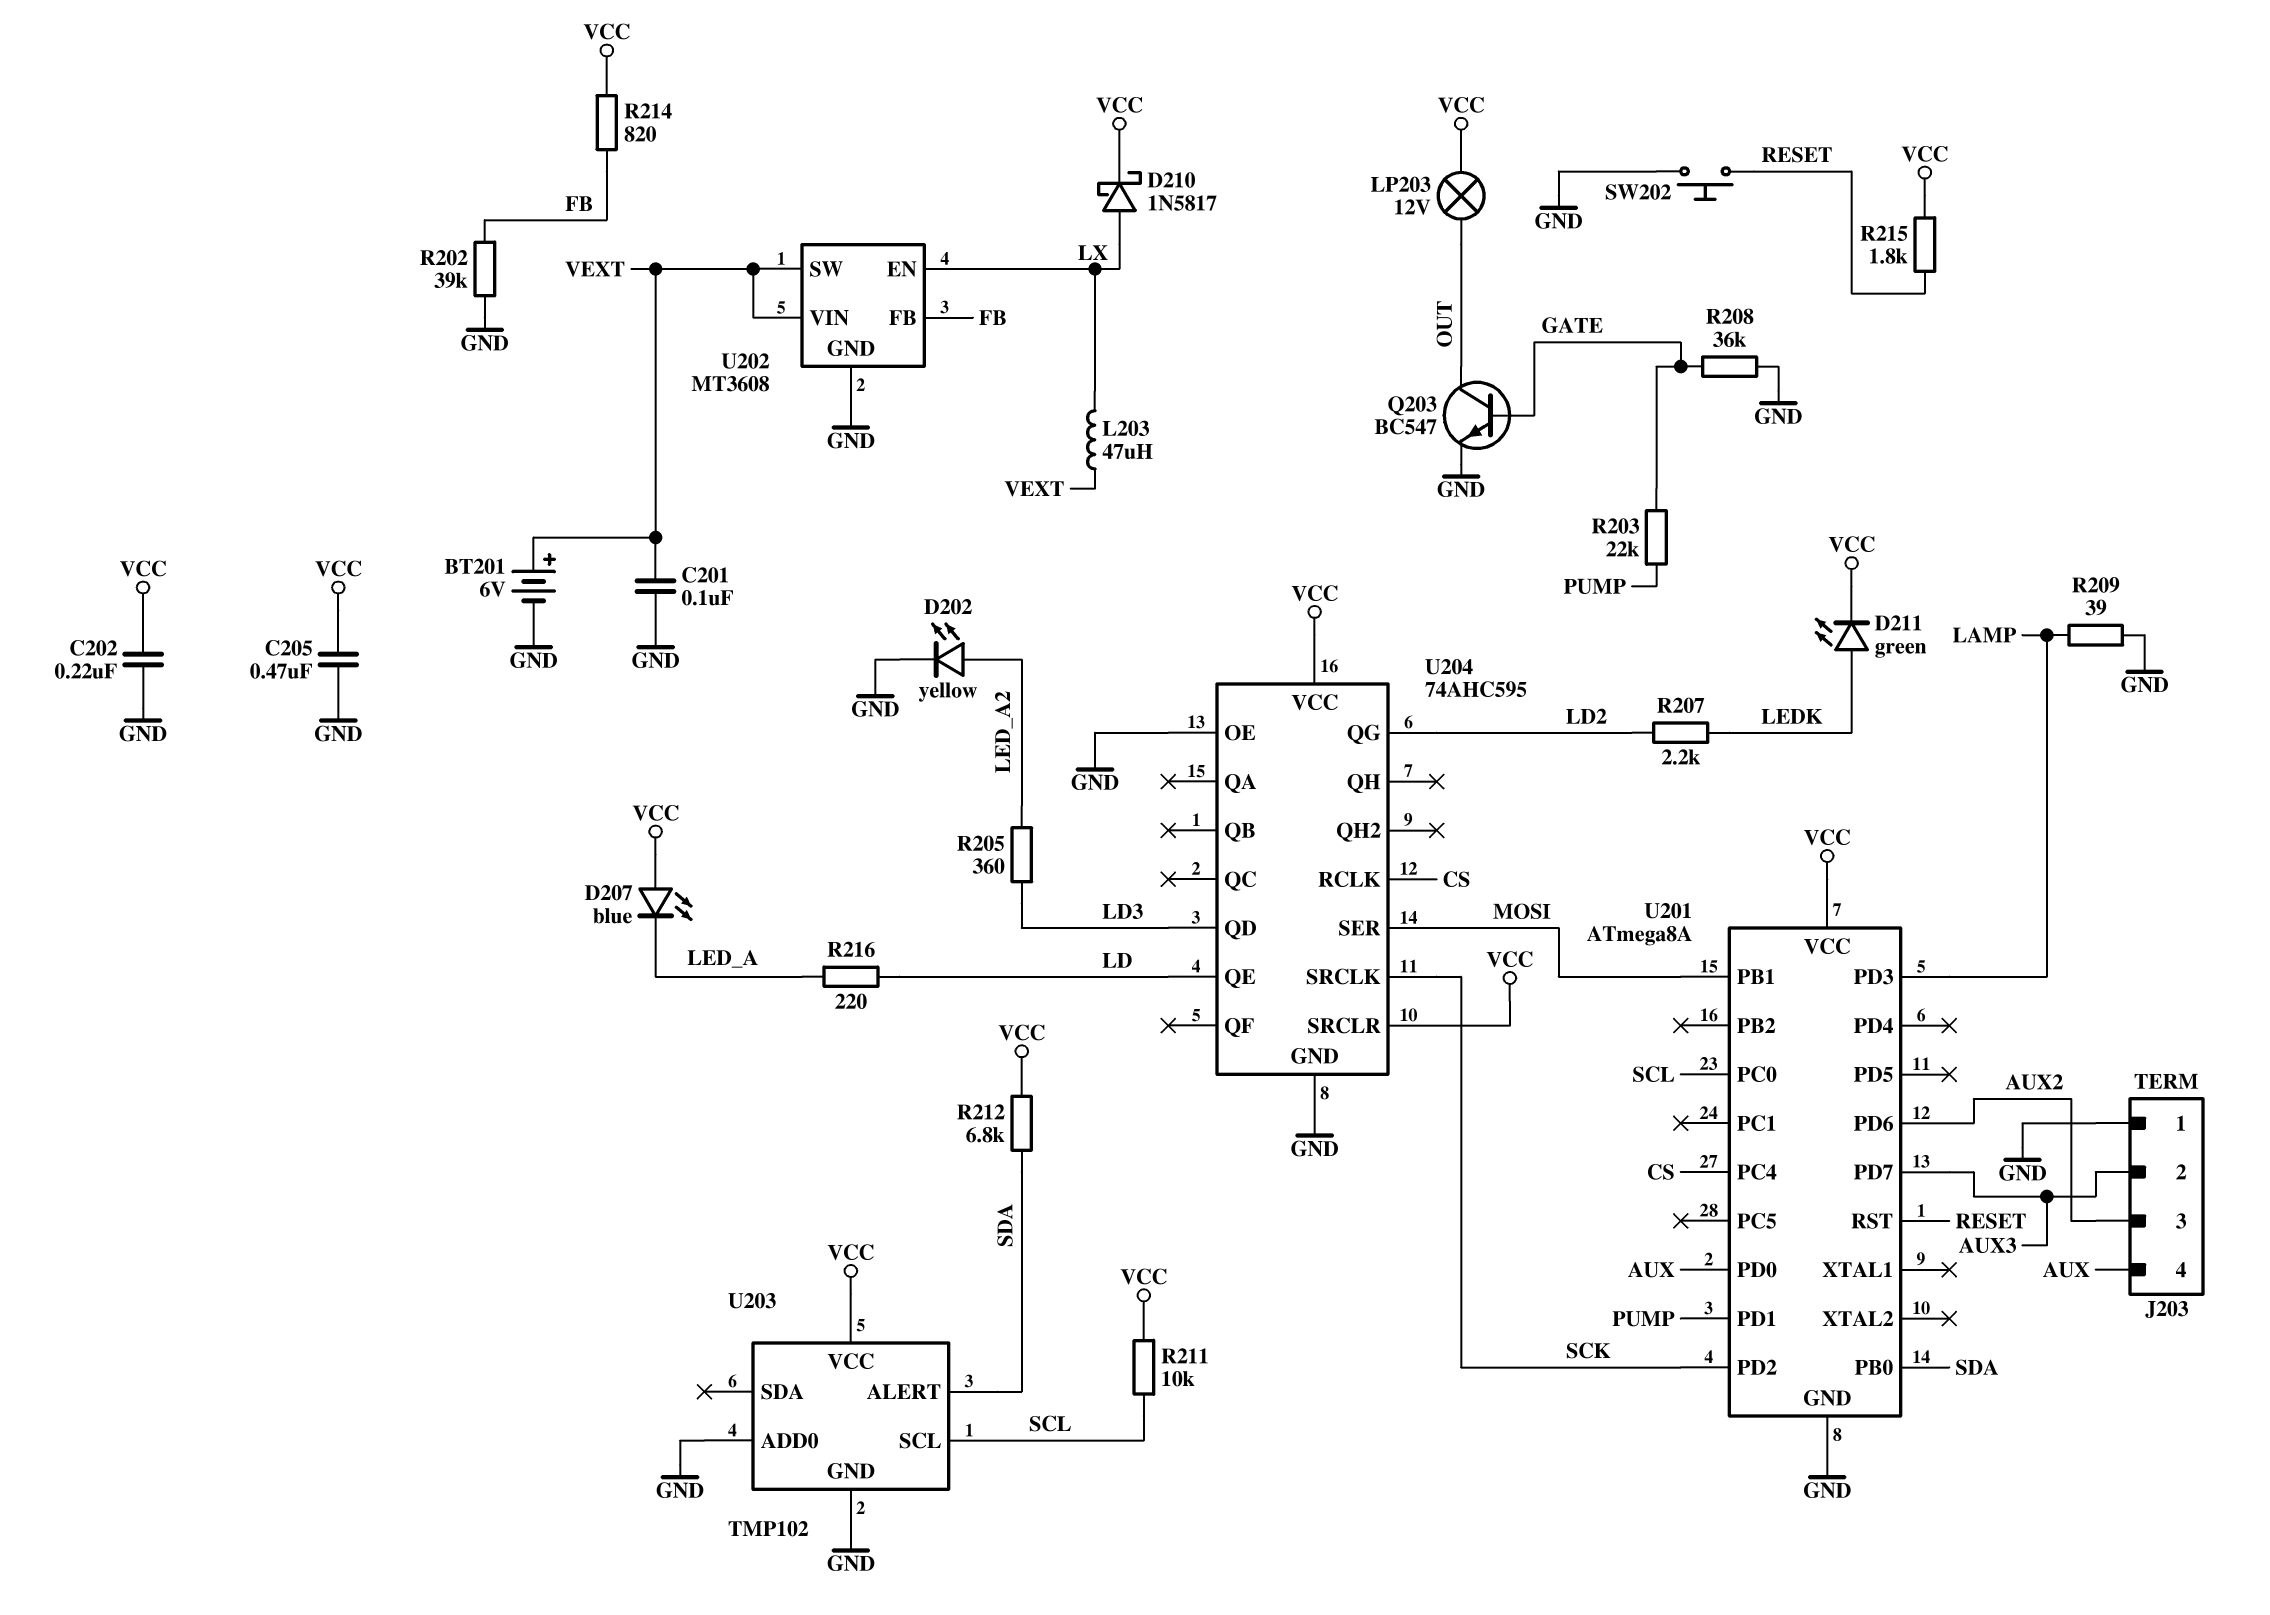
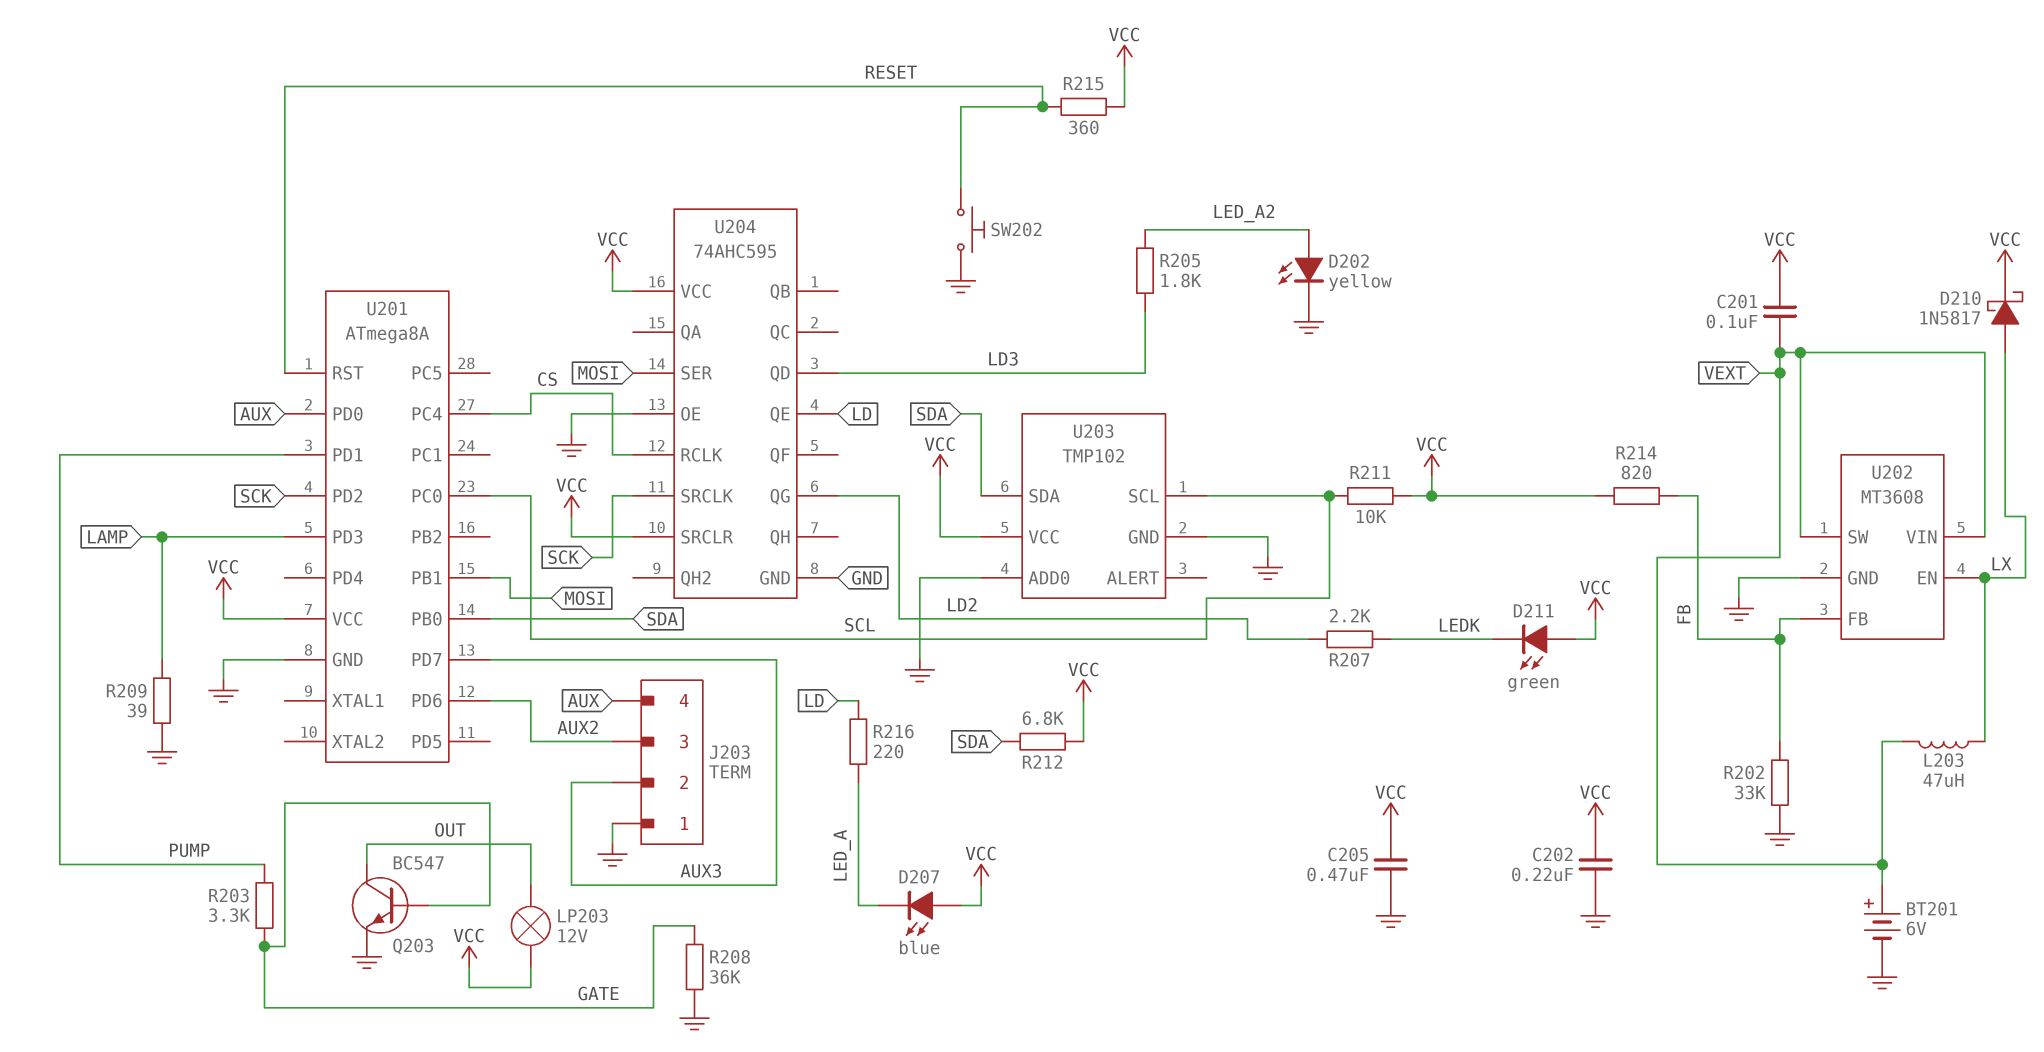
C201: 100nF (GND, VEXT) -> 100nF (VCC, VEXT)
D211: LED green (A LEDK, K VCC) -> LED green (A VCC, K LEDK)
R202: 39k (FB, GND) -> 33k (FB, GND)
R203: 22k (GATE, PUMP) -> 3.3k (GATE, PUMP)
R205: 360 (LD3, LED_A2) -> 1.8k (LD3, LED_A2)
R215: 1.8k (RESET, VCC) -> 360 (RESET, VCC)
U203 pin ALERT: SDA -> none
U203 pin SDA: none -> SDA

